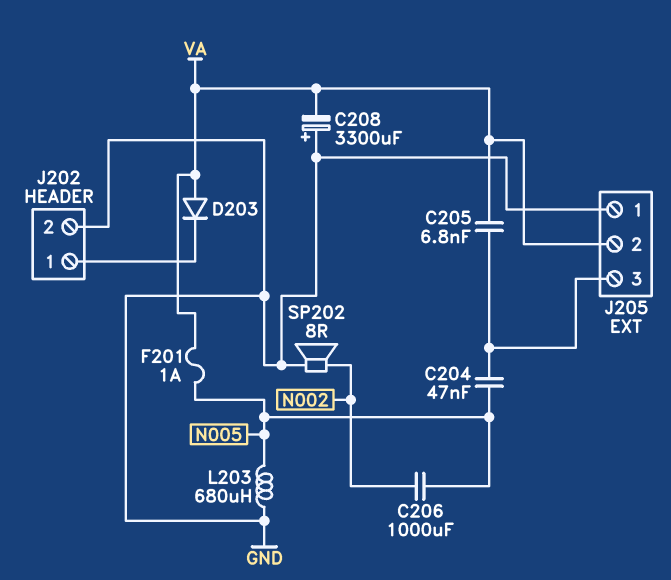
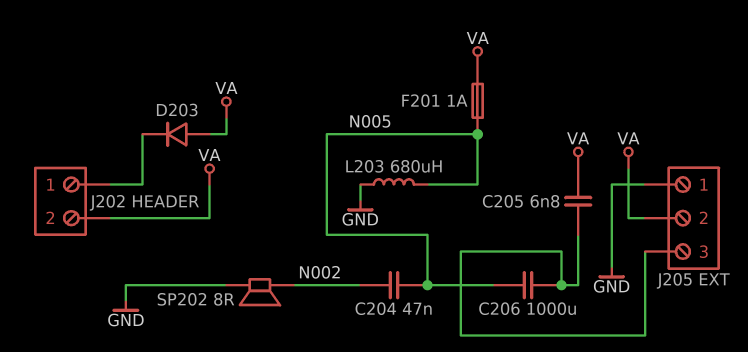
C204: 47nF (J205/3, N005) -> 47nF (N002, N005)
C206: 1000uF (N002, N005) -> 1000uF (J205/3, N005)
C208: 3300uF (plus GND, minus VA) -> none
J202 pin 2: GND -> VA

